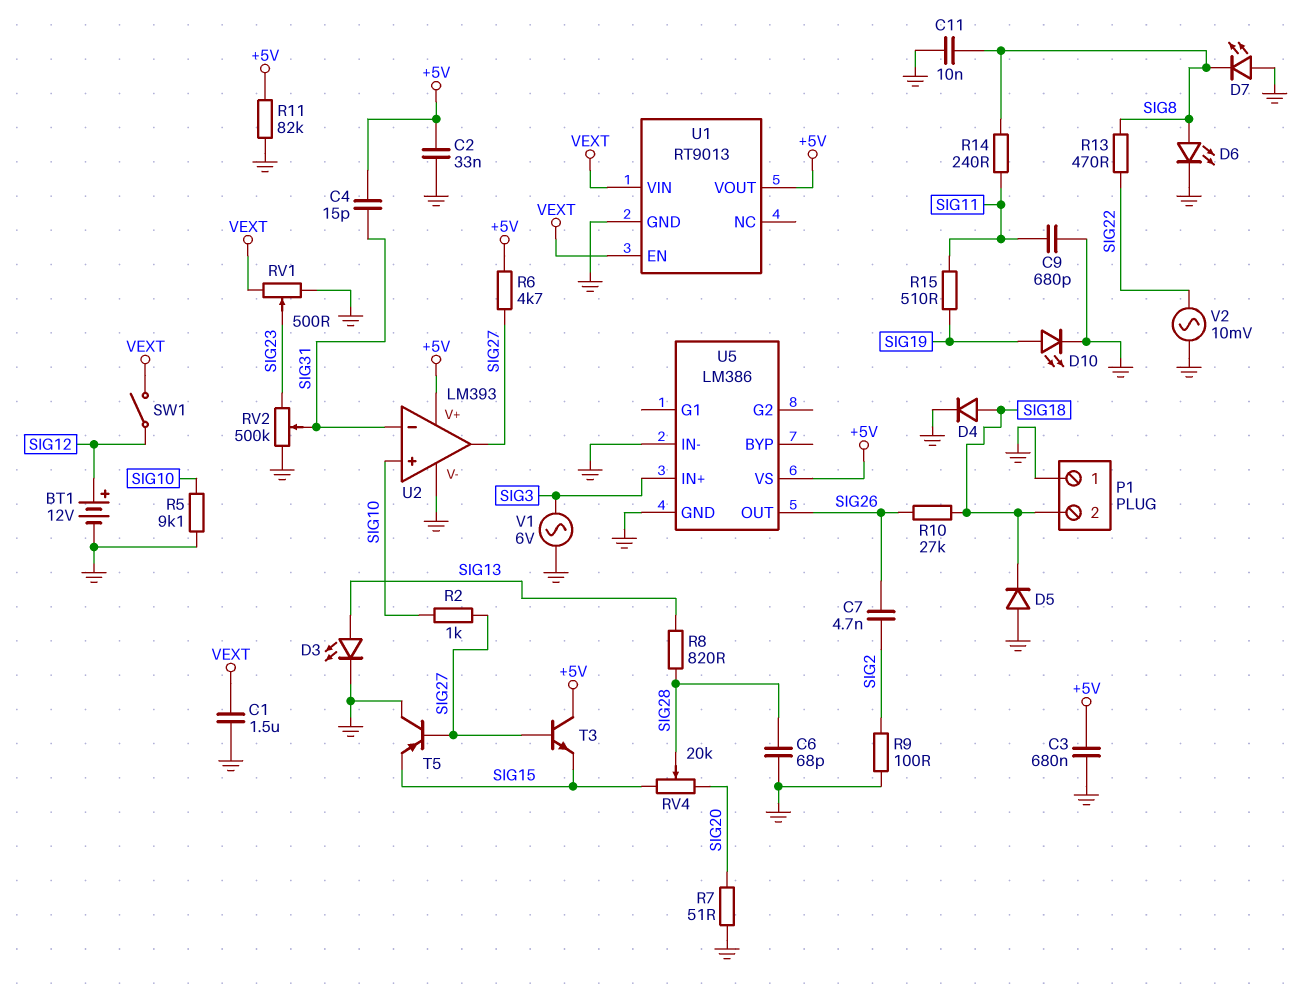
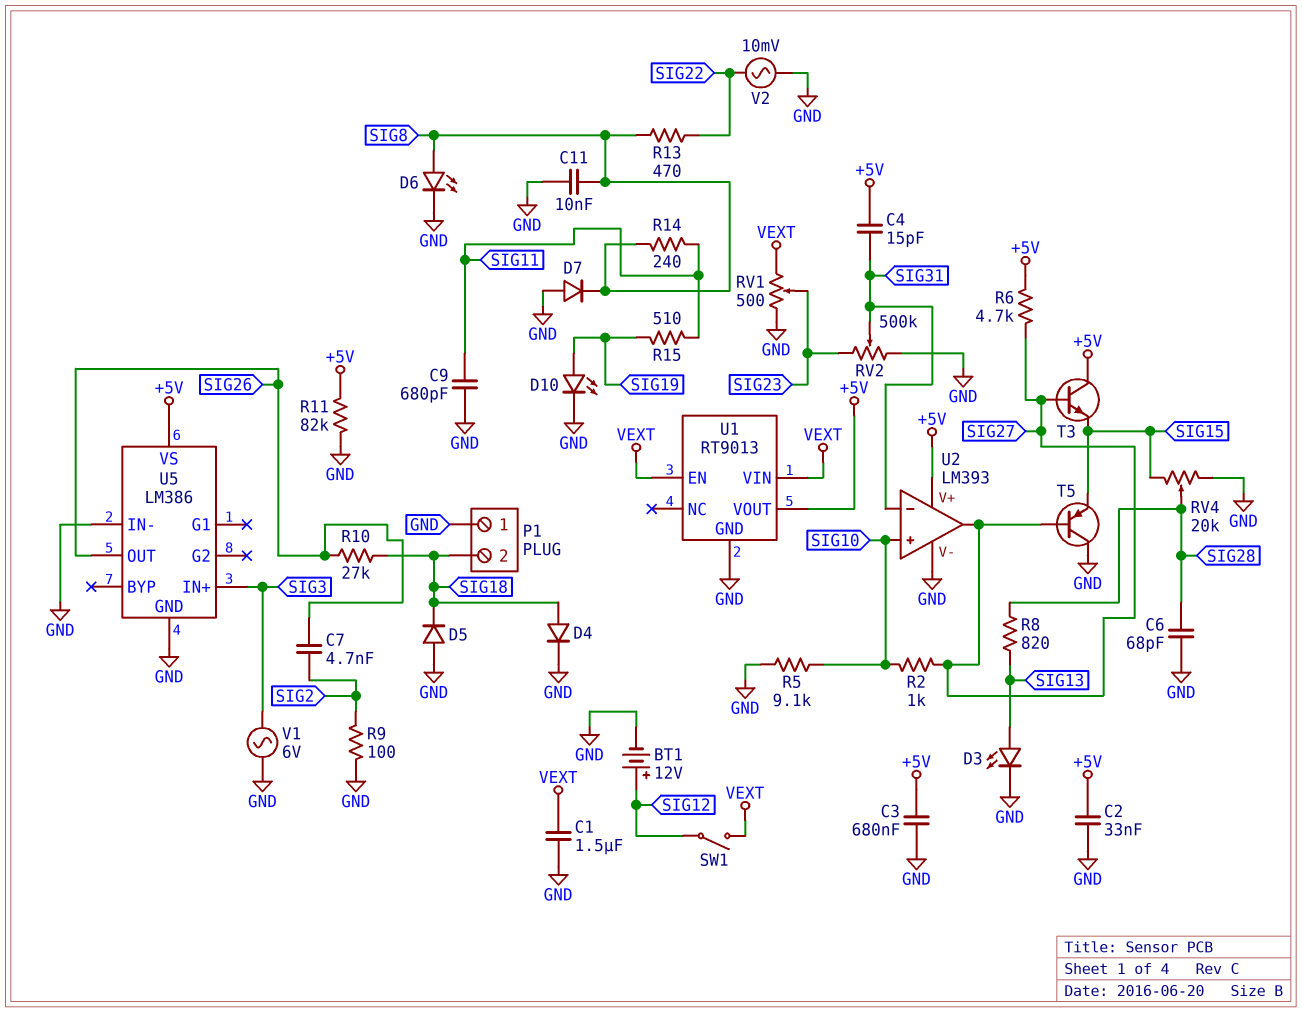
D7: LED (A GND, K SIG8) -> diode (A GND, K SIG8)
R7: 51 (GND, SIG20) -> none
RV4: 20k (SIG15, SIG20, wiper SIG28) -> 20k (GND, SIG15, wiper SIG28)

